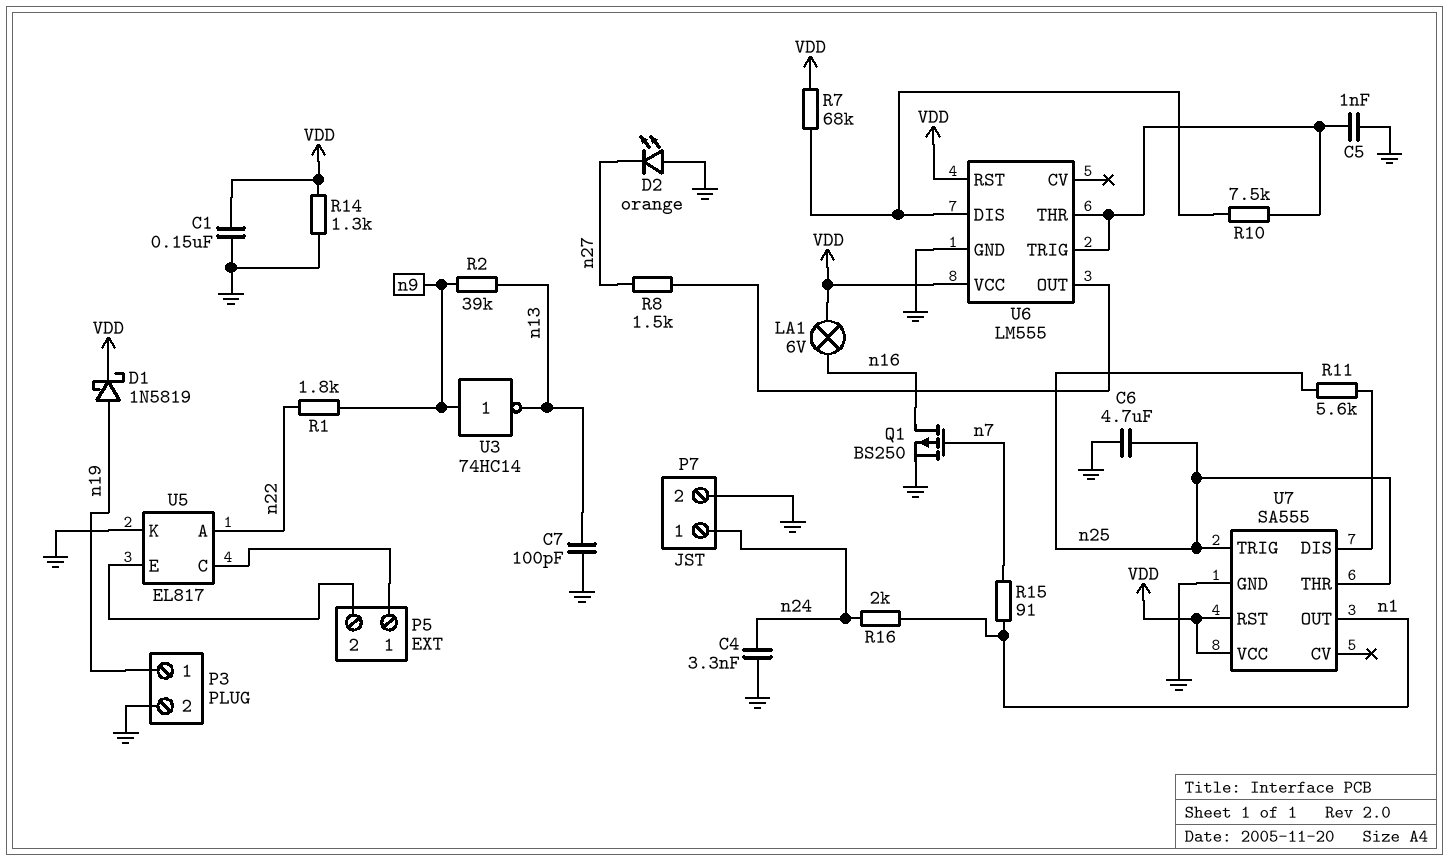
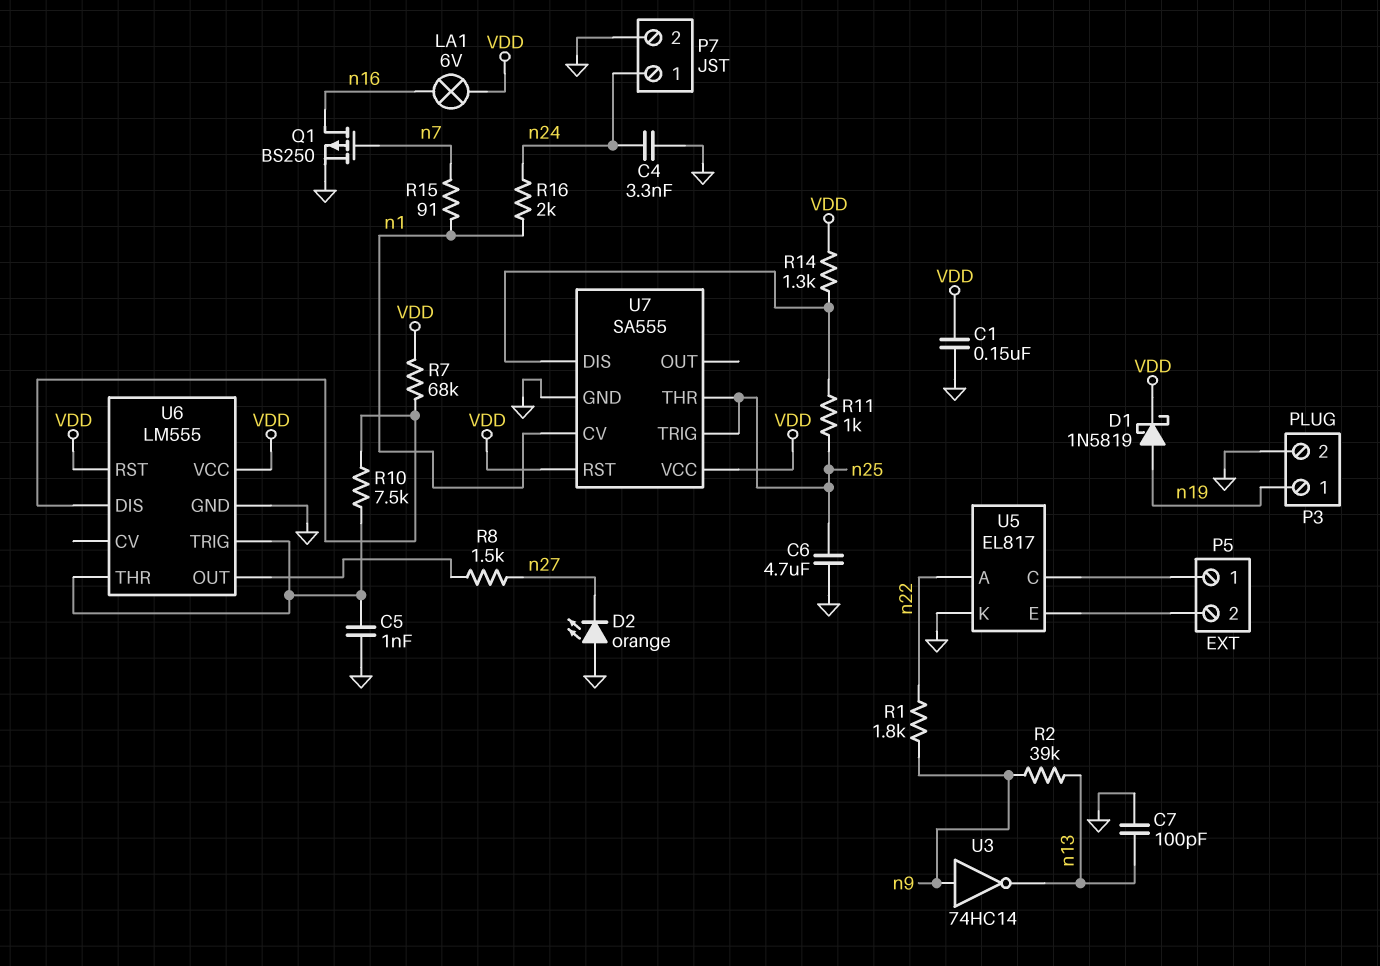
R11: 5.6k (U7/DIS, n25) -> 1k (U7/DIS, n25)
R14: 1.3k (GND, VDD) -> 1.3k (U7/DIS, VDD)
U7 pin CV: none -> n1
U7 pin OUT: n1 -> none

